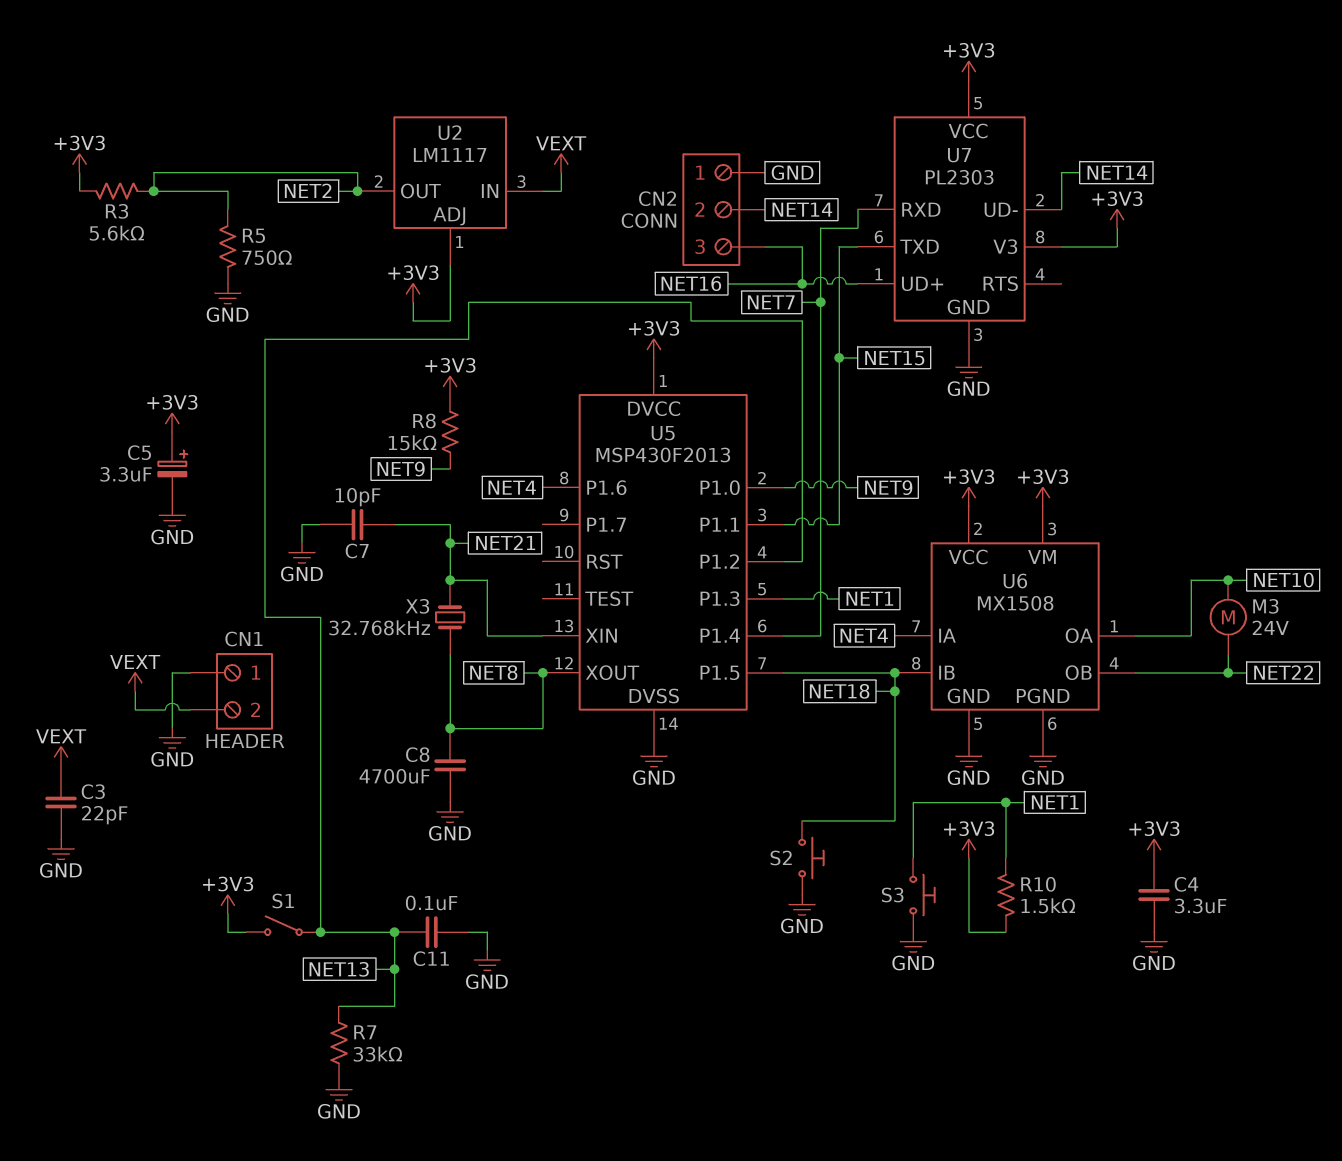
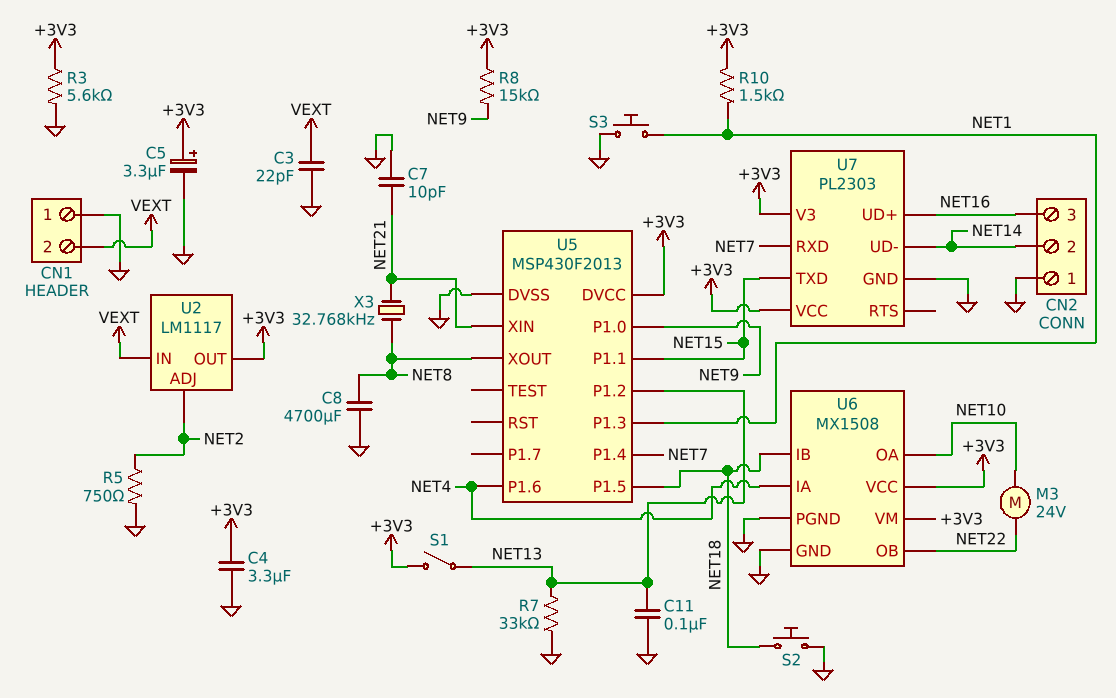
R3: 5.6k (+3V3, NET2) -> 5.6k (+3V3, GND)
U2 pin ADJ: +3V3 -> NET2
U2 pin OUT: NET2 -> +3V3

